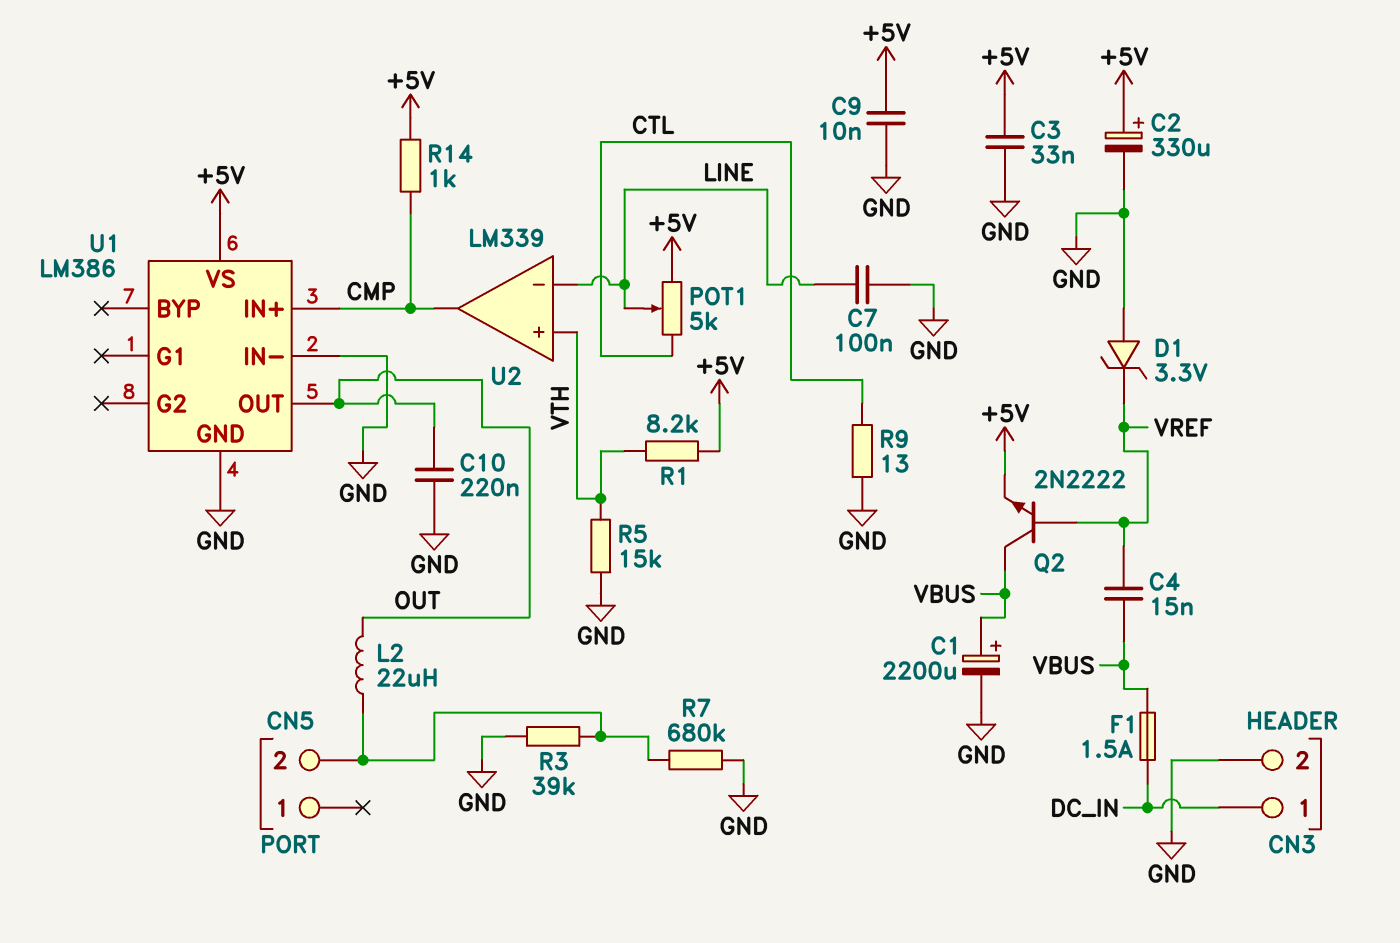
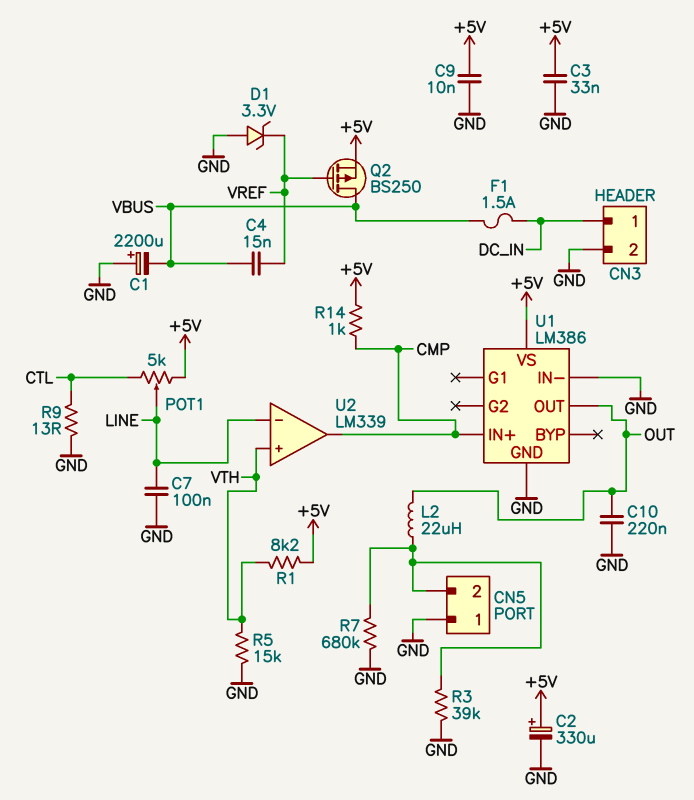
C1: 2200uF (plus VBUS, minus GND) -> 2200uF (plus GND, minus VBUS)
CN5 pin 1: none -> GND
Q2: NPN 2N2222 (B VREF, C VBUS, E +5V) -> PMOS BS250 (G VREF, D VBUS, S +5V)

